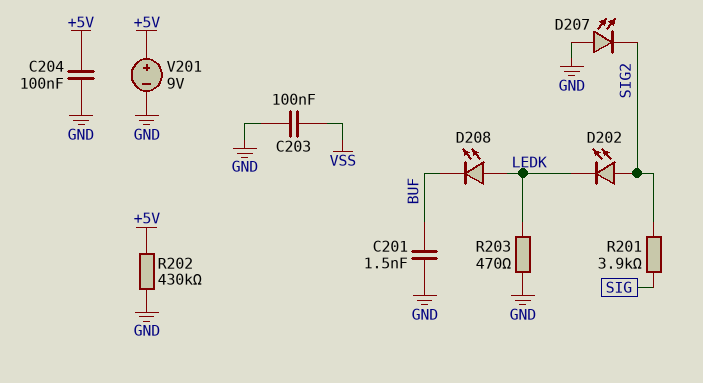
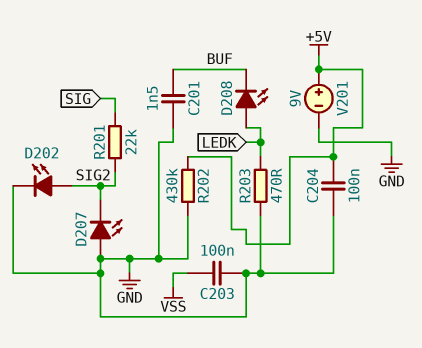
D202: LED (A SIG2, K LEDK) -> LED (A SIG2, K GND)
R201: 3.9k (SIG, SIG2) -> 22k (SIG, SIG2)

